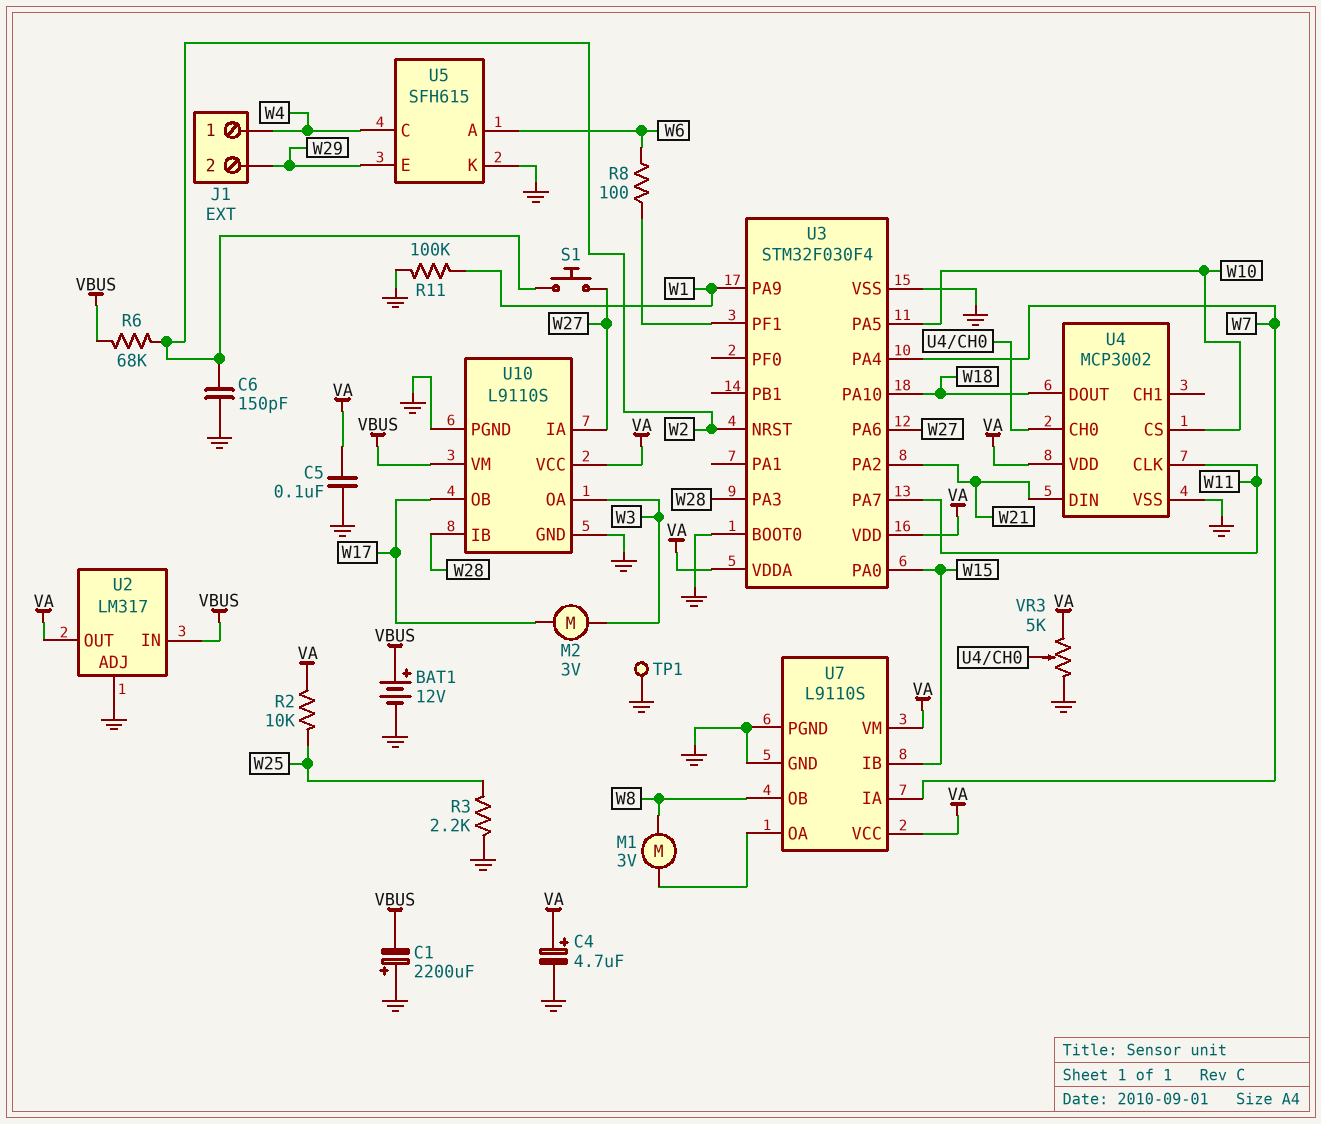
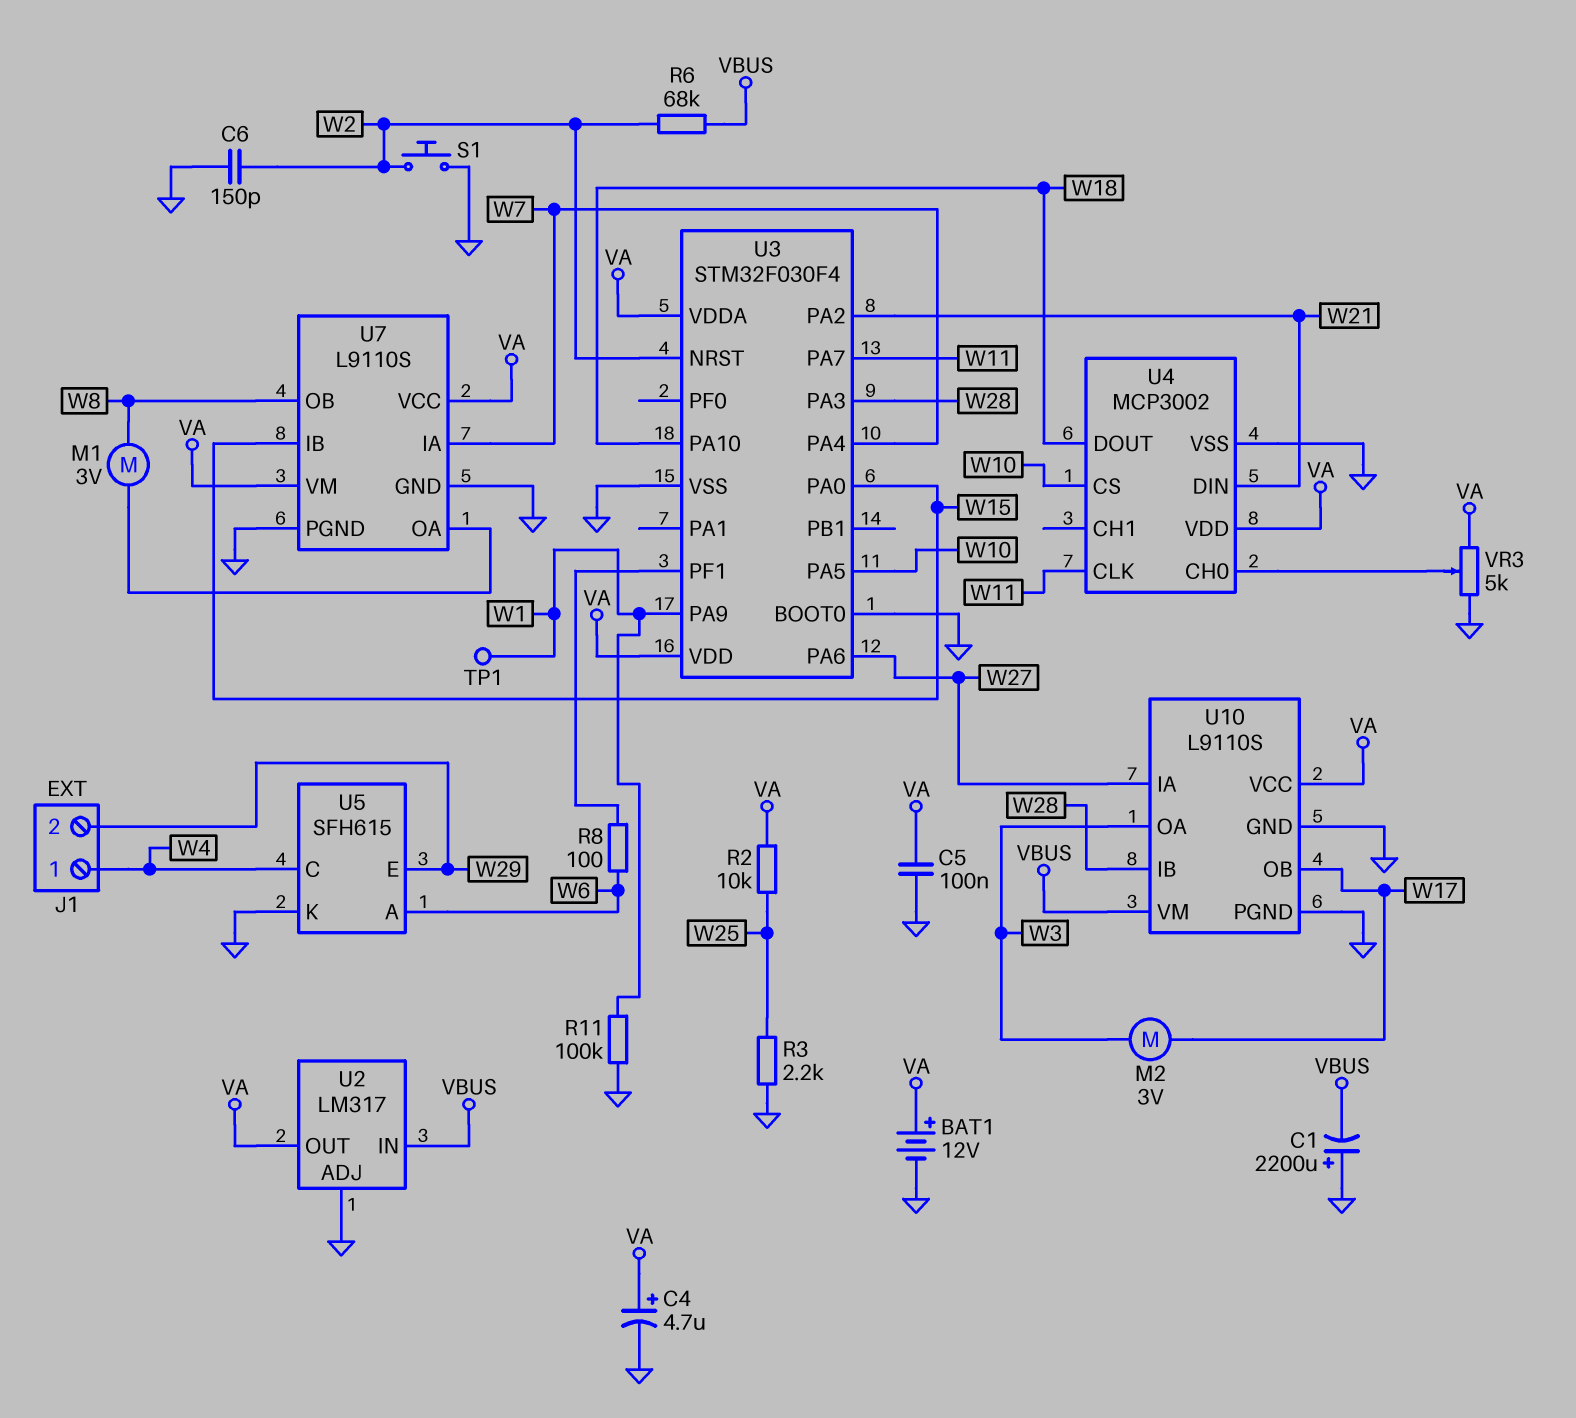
BAT1: 12V (plus VBUS, minus GND) -> 12V (plus VA, minus GND)
S1: button (W2, W27) -> button (GND, W2)
TP1: test point (GND) -> test point (W1)

